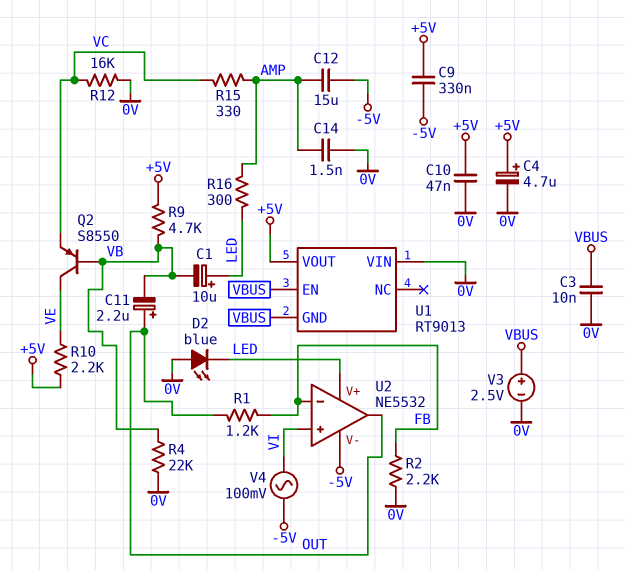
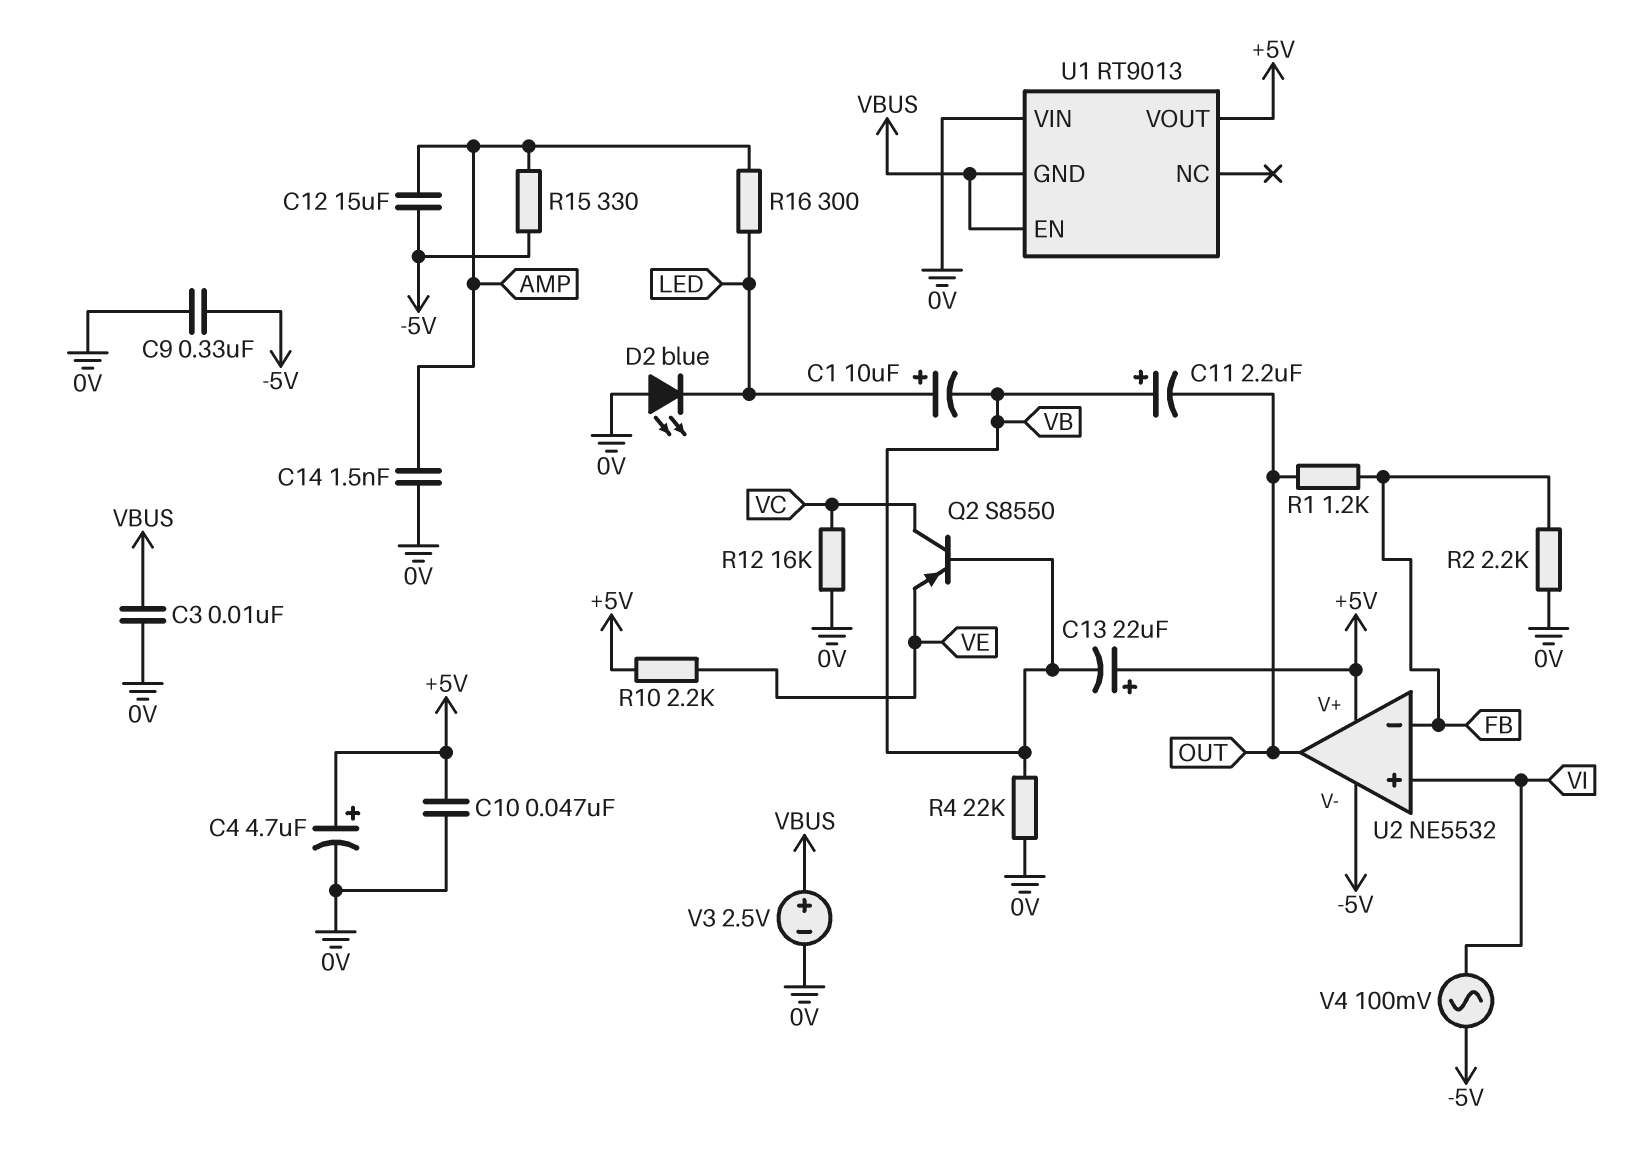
C9: 330nF (+5V, -5V) -> 330nF (-5V, 0V)
C11: 2.2uF (plus OUT, minus VB) -> 2.2uF (plus VB, minus OUT)
C13: none -> 22uF (plus +5V, minus VB)
Q2: PNP S8550 (B VB, C VE, E VC) -> PNP S8550 (B VB, C VC, E VE)
R9: 4.7k (+5V, VB) -> none
R15: 330 (AMP, VC) -> 330 (-5V, AMP)
U2 pin V+: LED -> +5V

